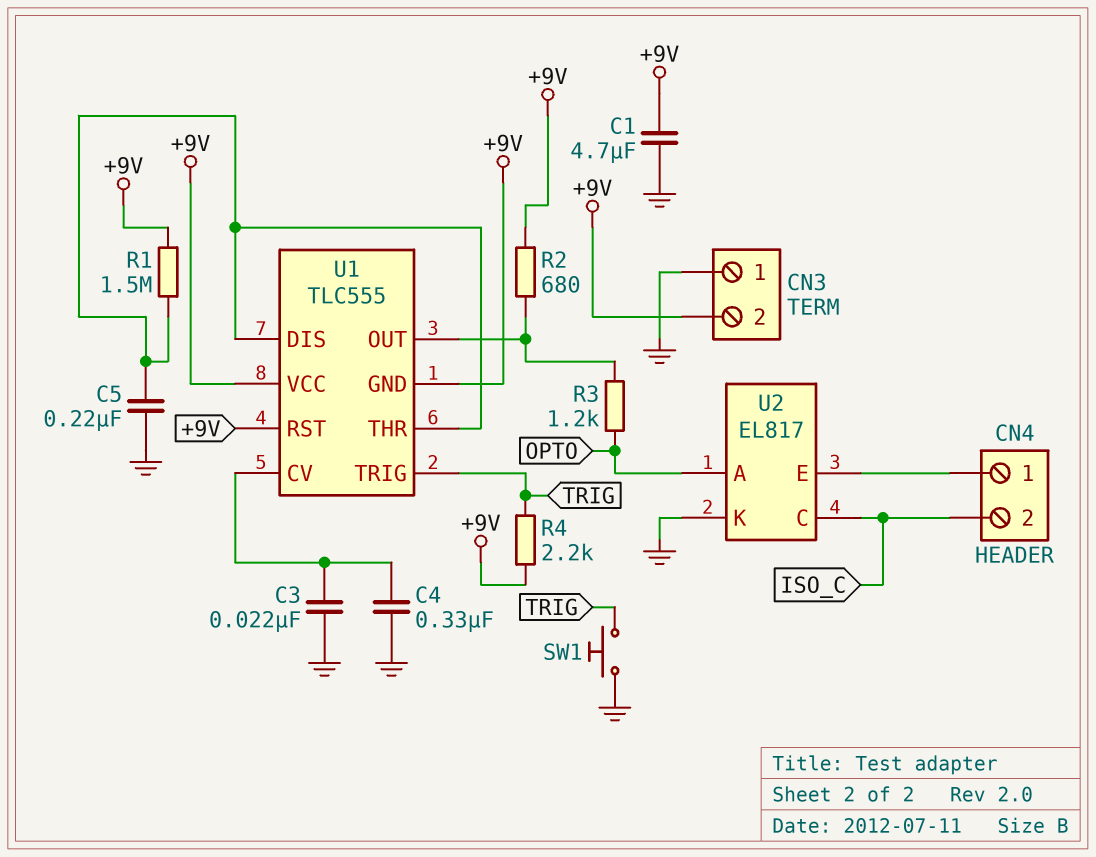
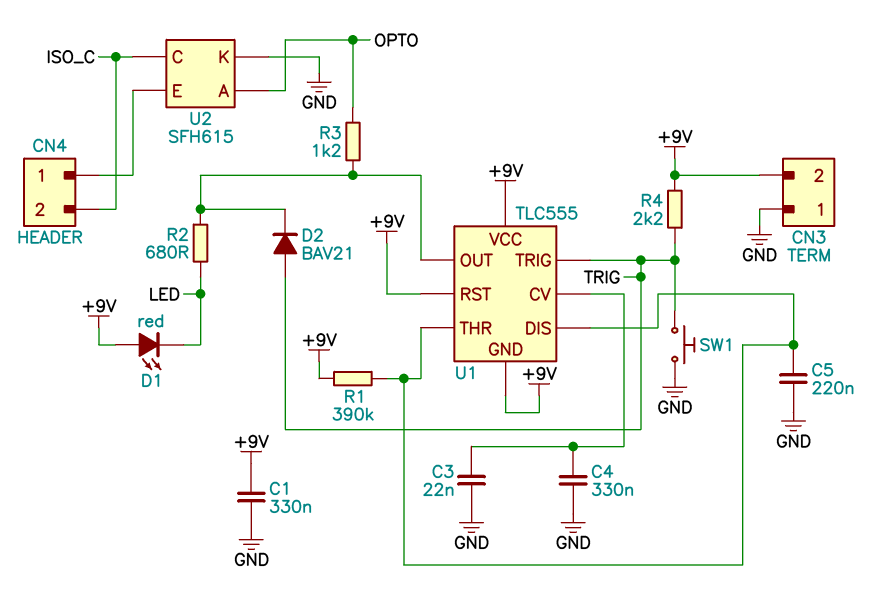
C1: 4.7uF (+9V, GND) -> 330nF (+9V, GND)
D1: none -> LED red (A +9V, K LED)
D2: none -> diode BAV21 (A TRIG, K U1/OUT)
R1: 1.5M (+9V, U1/DIS) -> 390k (+9V, U1/DIS)
R2: 680 (+9V, U1/OUT) -> 680 (LED, U1/OUT)
U2: EL817 -> SFH615

